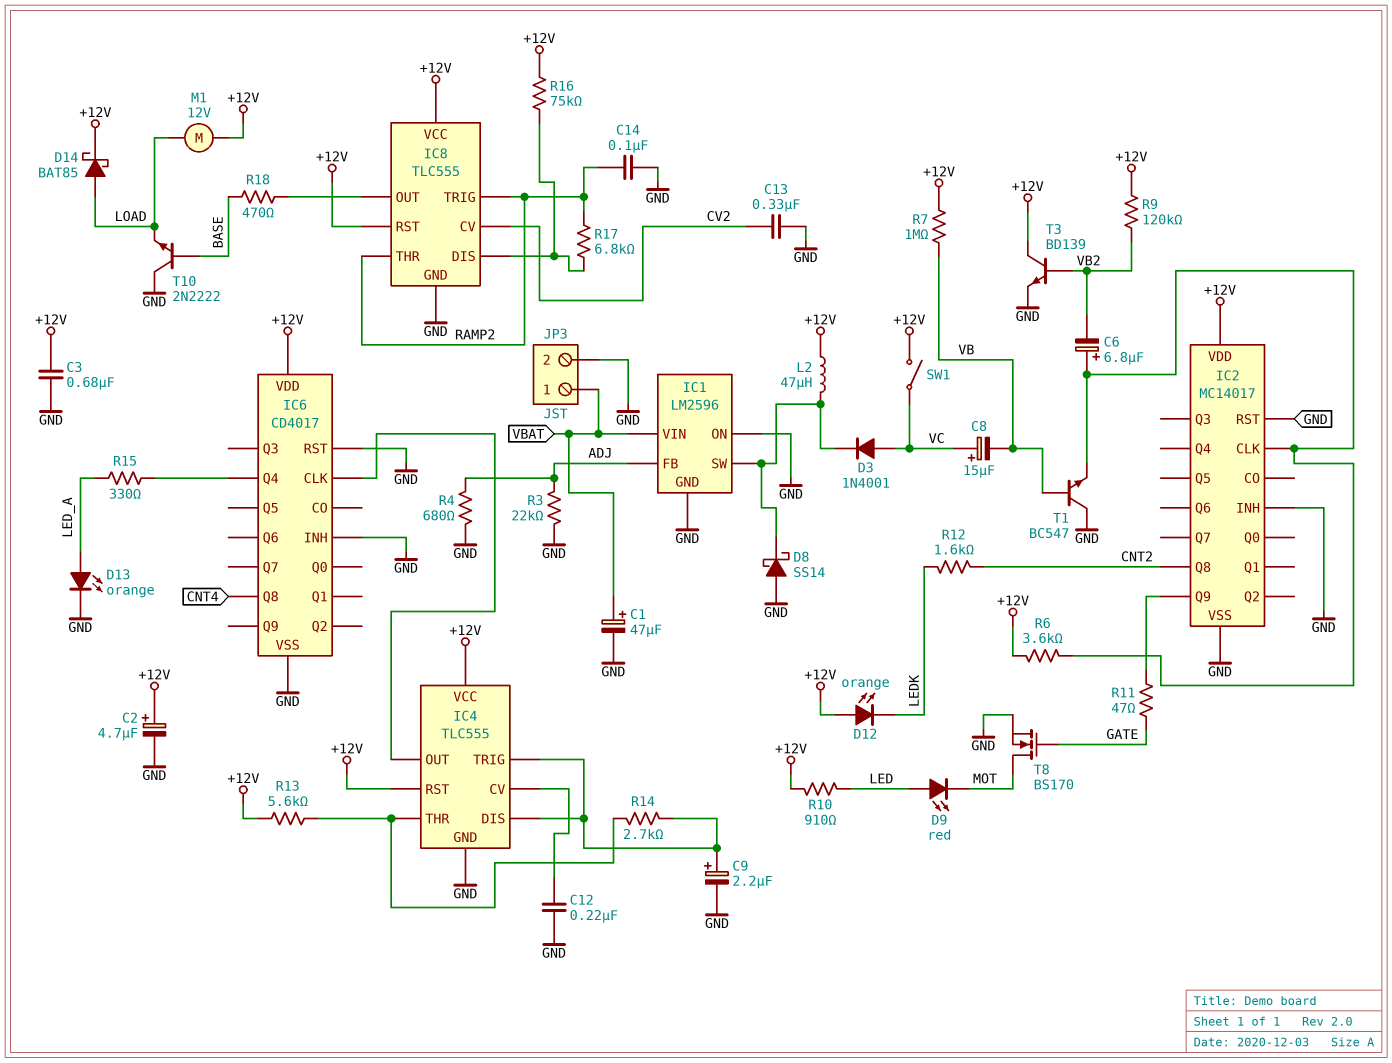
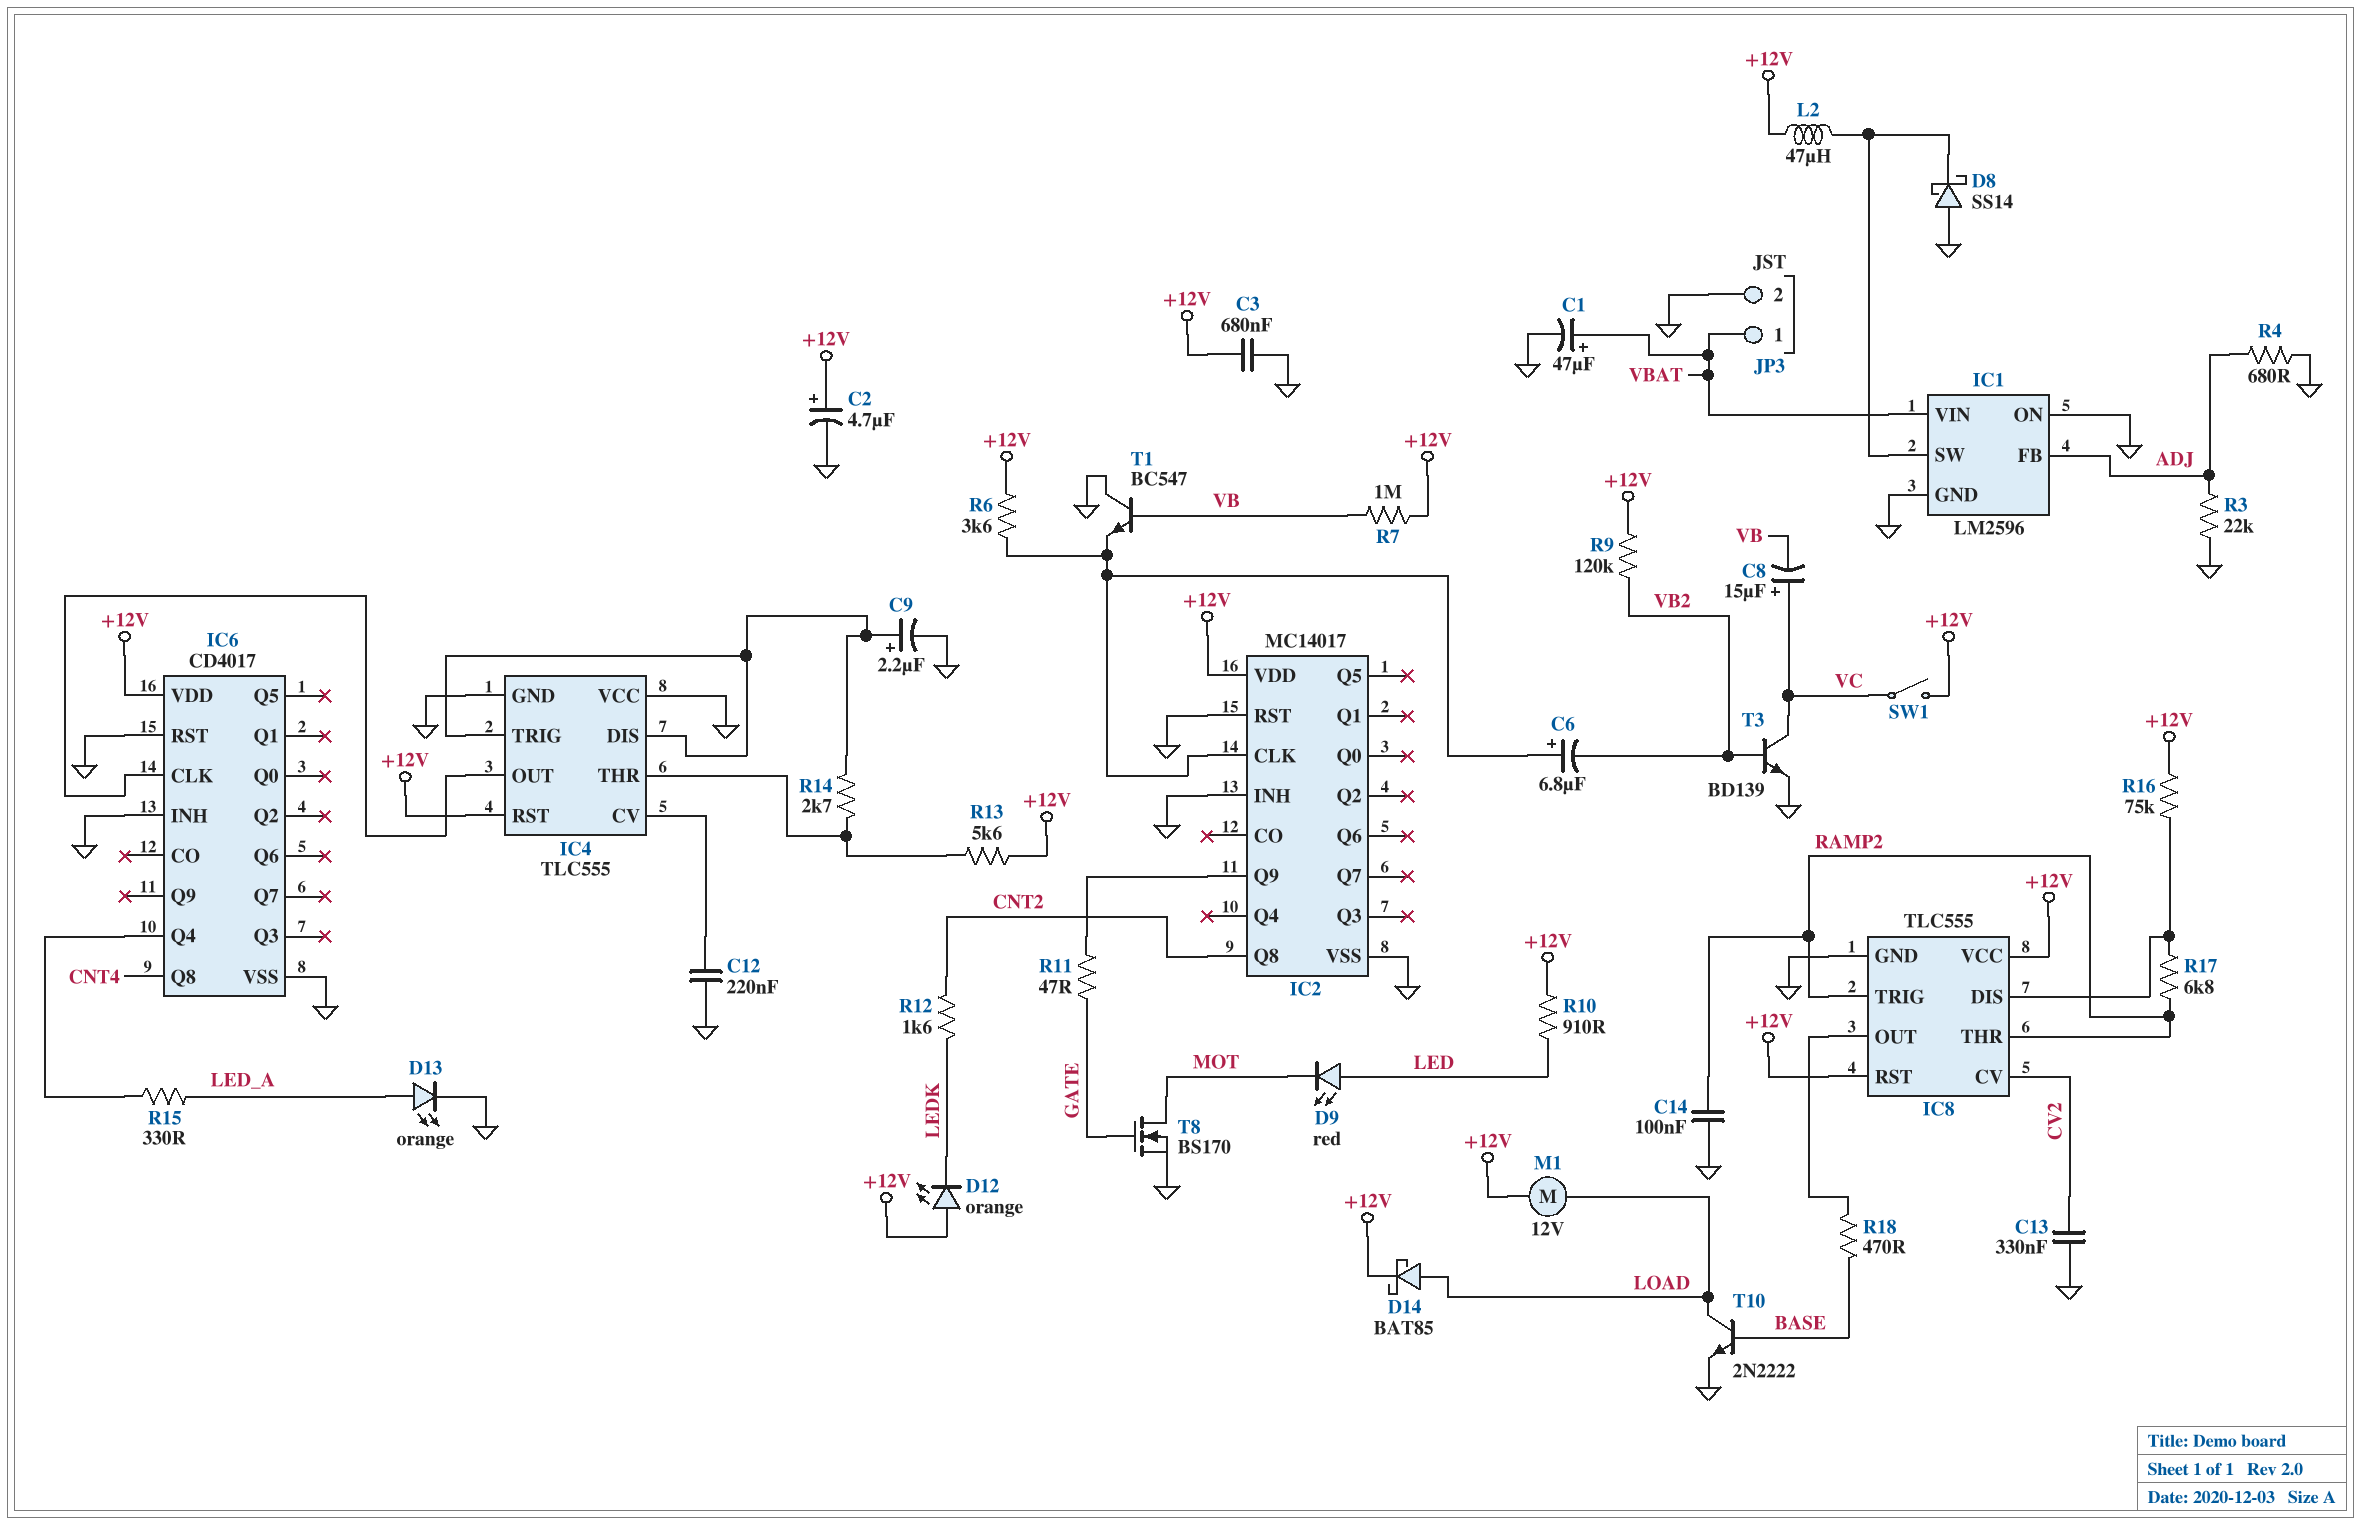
D3: diode 1N4001 (A VC, K IC1/SW) -> none
IC4 pin VCC: +12V -> GND
T3: NPN BD139 (B VB2, C +12V, E GND) -> NPN BD139 (B VB2, C VC, E GND)
T10: NPN 2N2222 (B BASE, C GND, E LOAD) -> NPN 2N2222 (B BASE, C LOAD, E GND)

